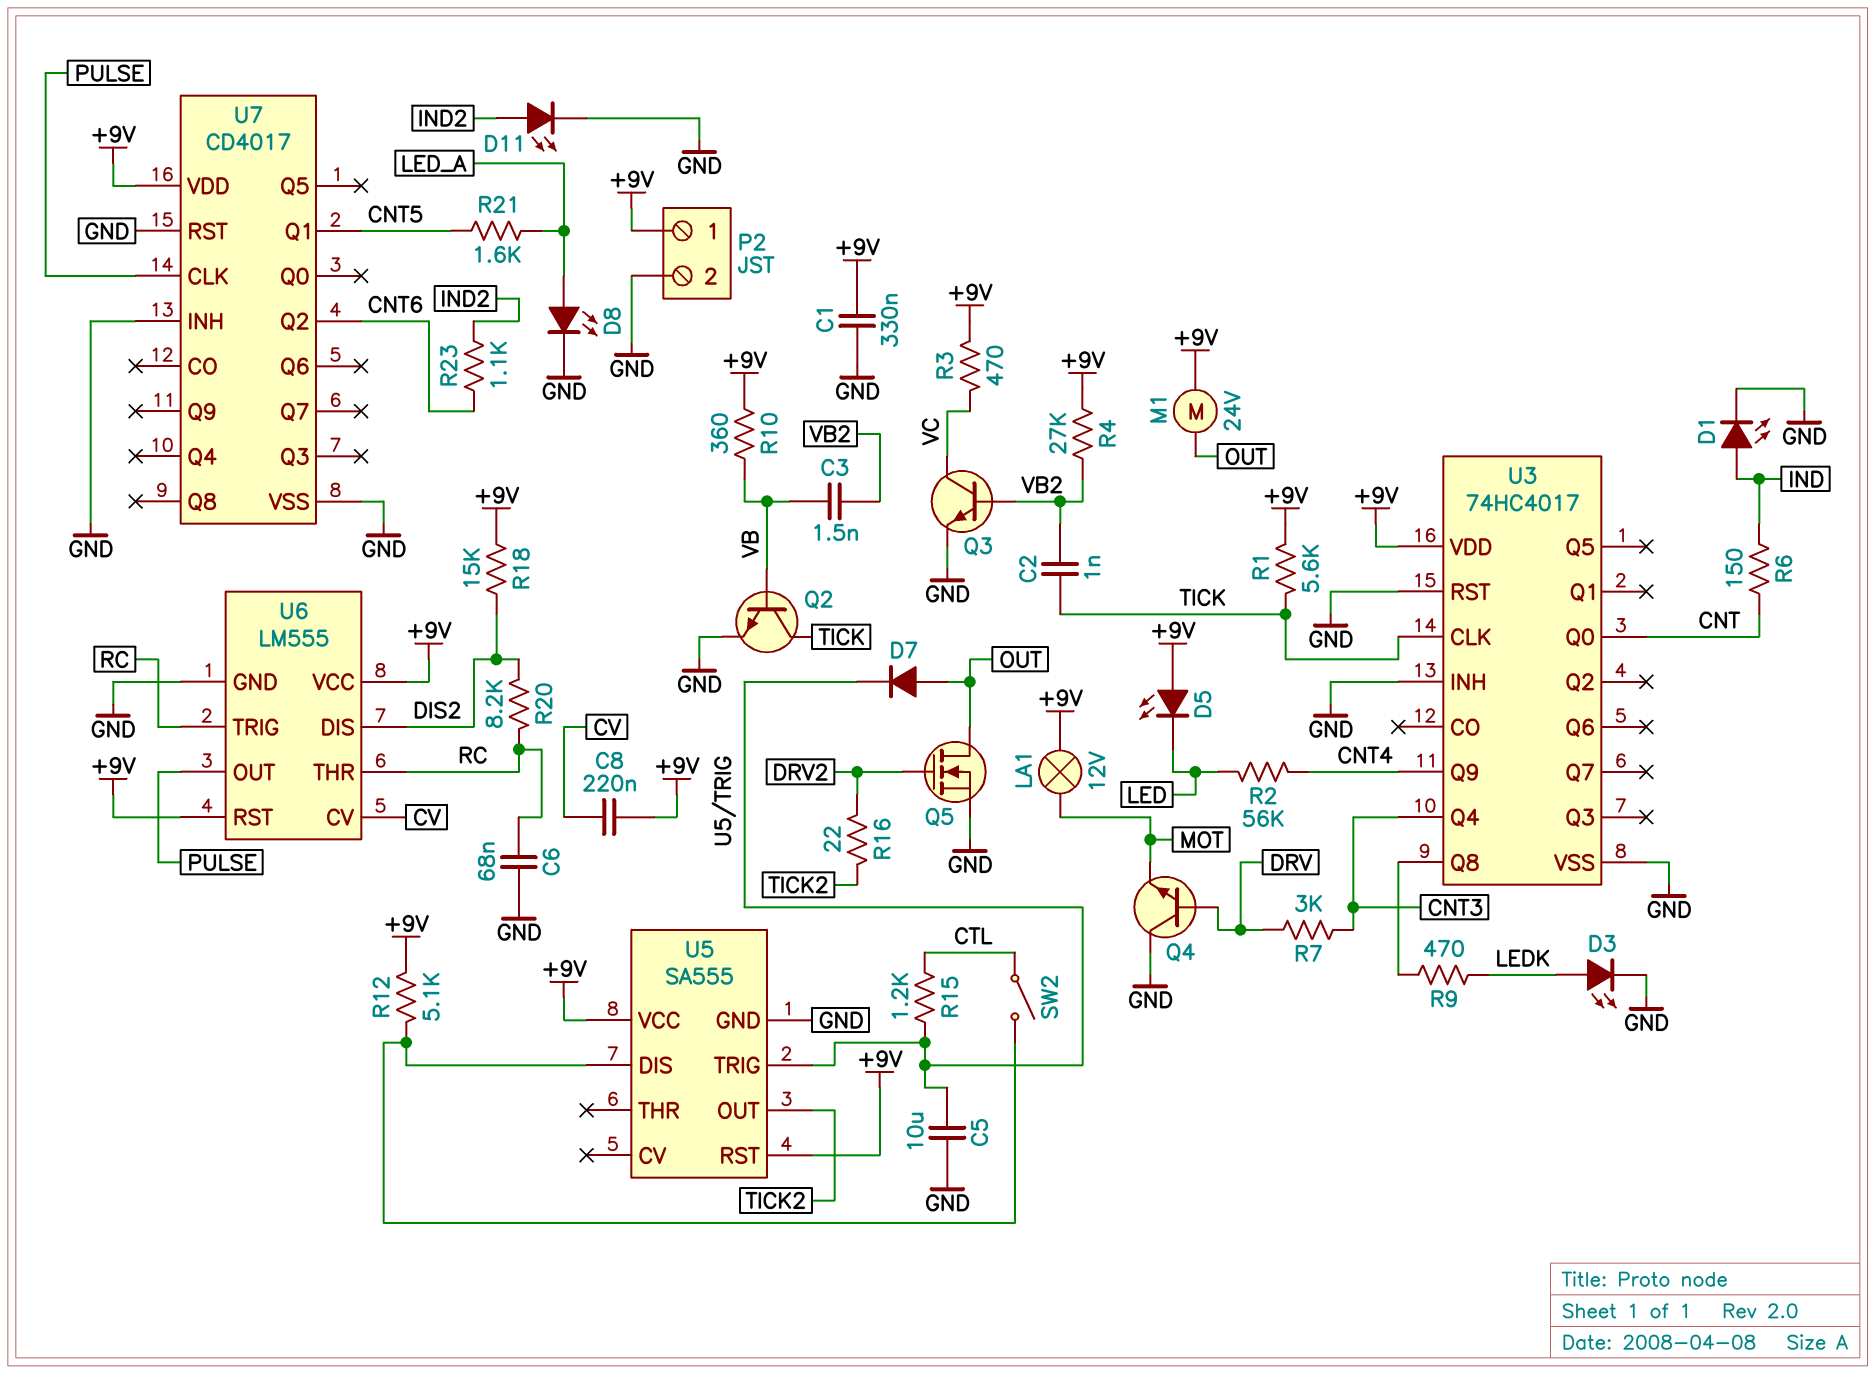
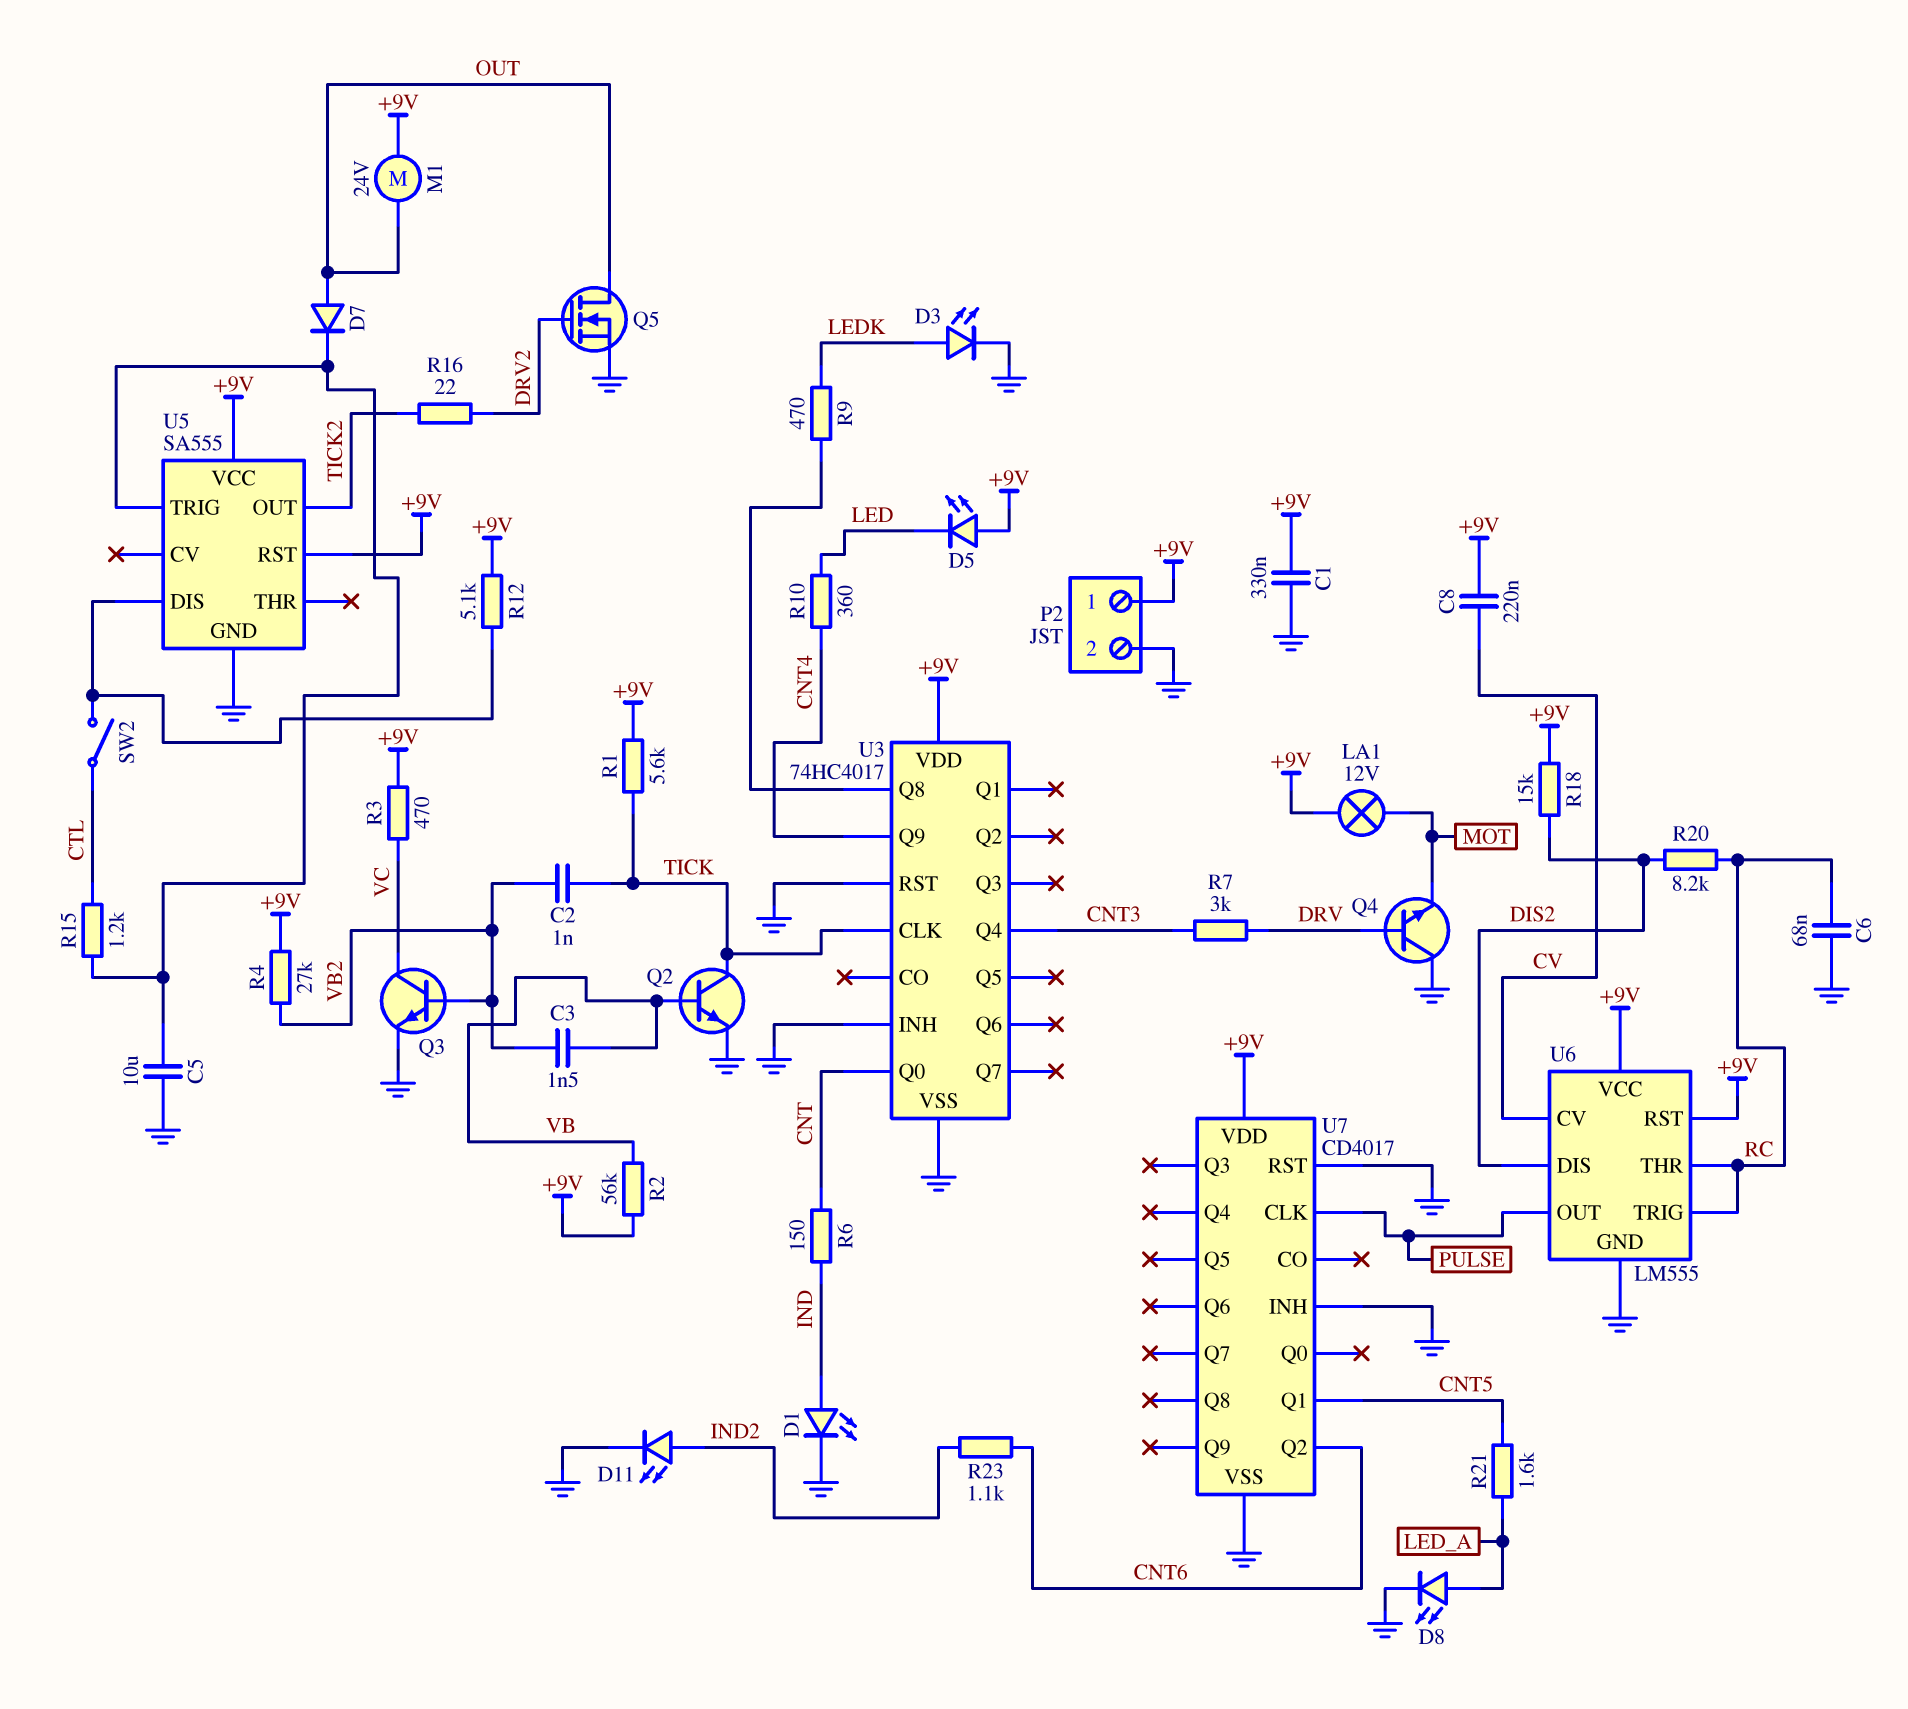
R2: 56k (CNT4, LED) -> 56k (+9V, VB)
R10: 360 (+9V, VB) -> 360 (CNT4, LED)

